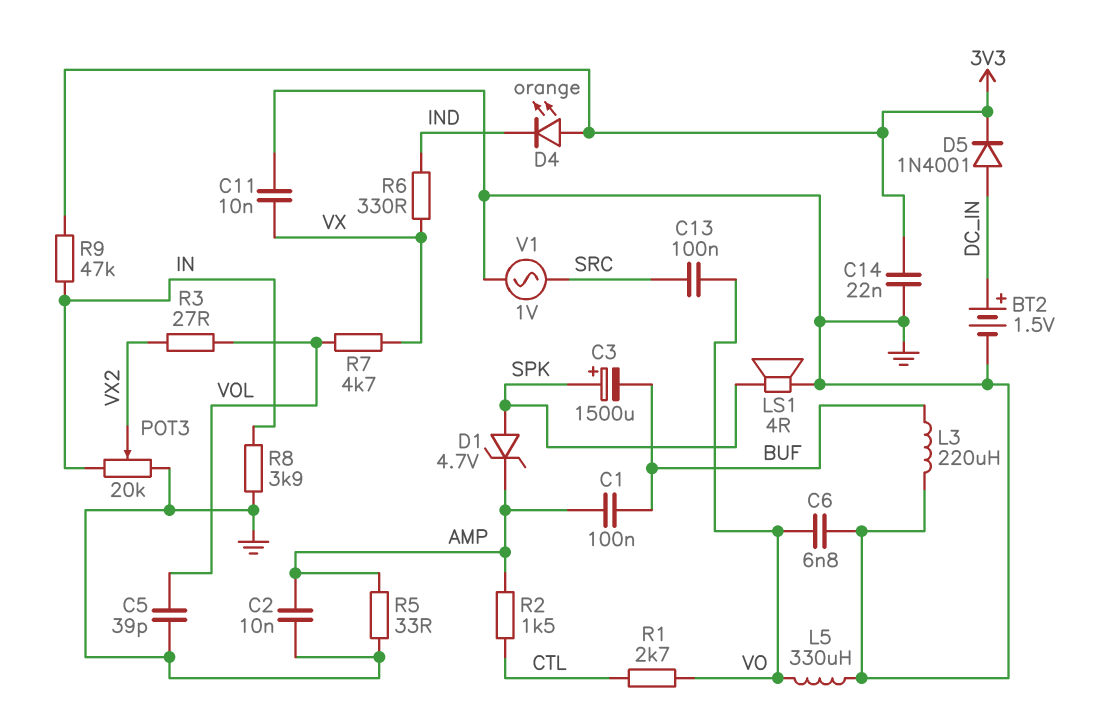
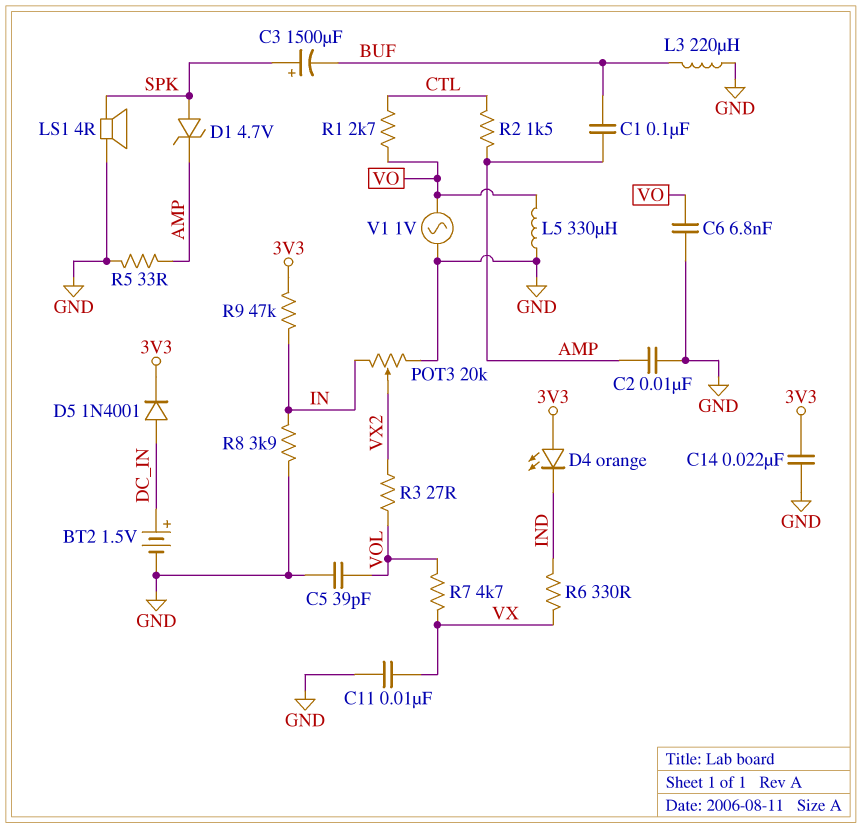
C13: 100nF (SRC, VO) -> none
V1: AC 1V (GND, SRC) -> AC 1V (GND, VO)

